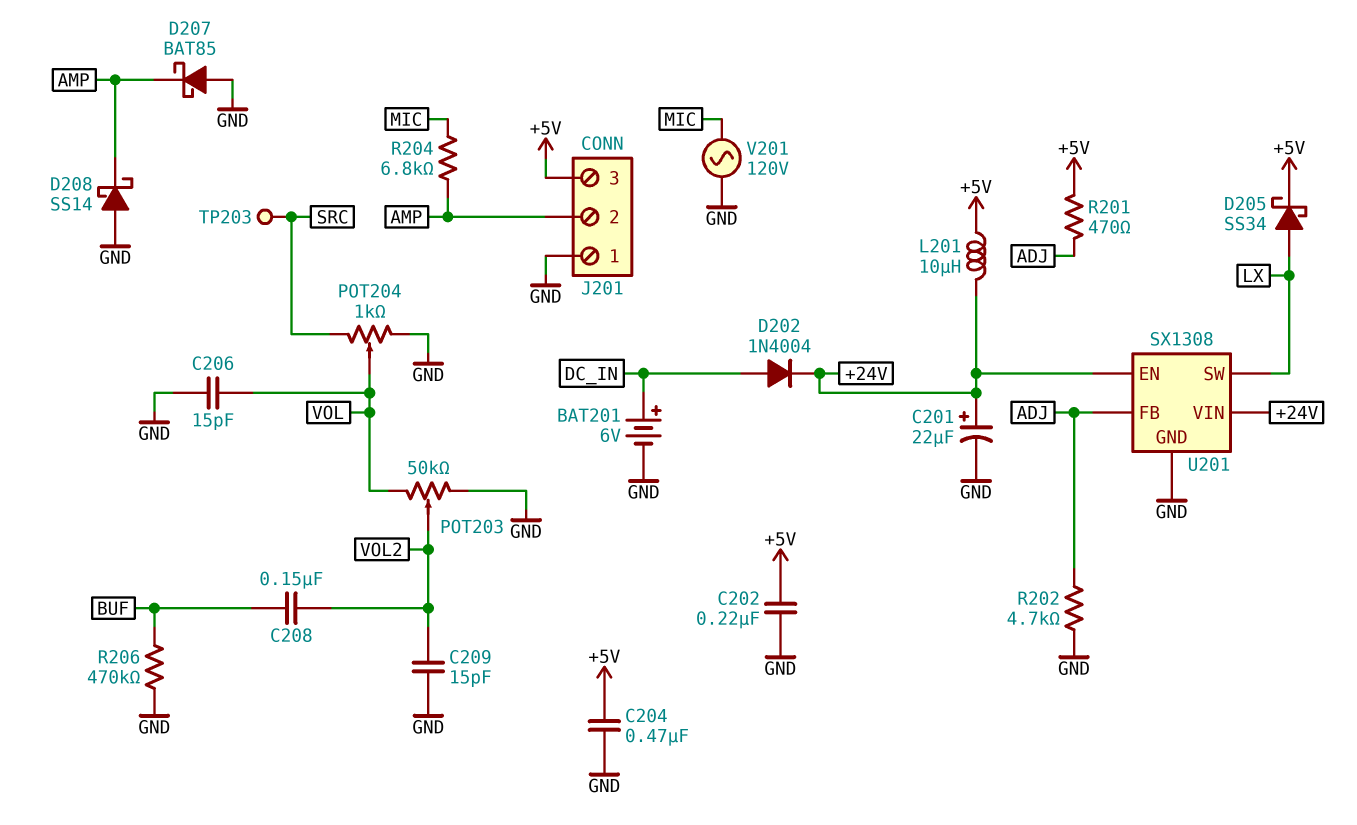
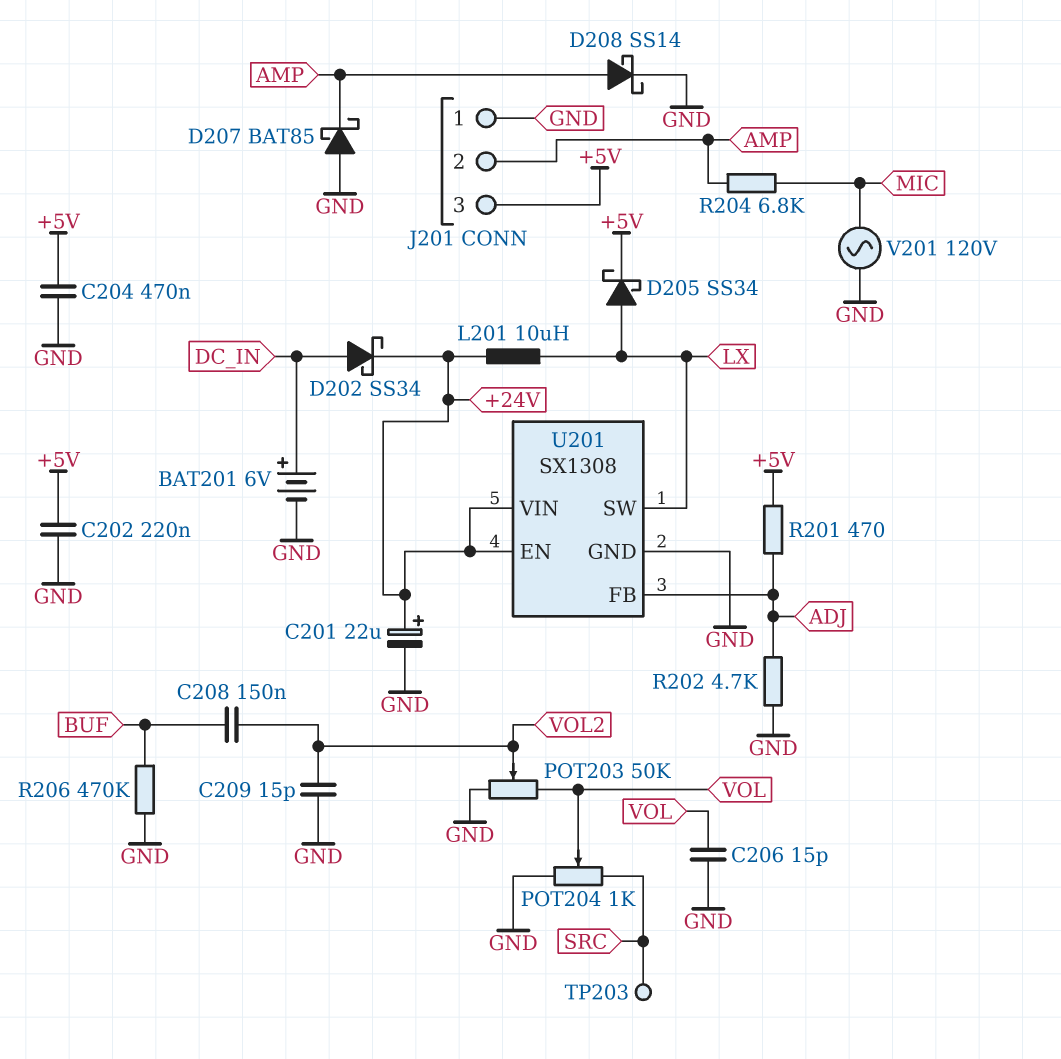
D202: diode 1N4004 (A DC_IN, K +24V) -> schottky SS34 (A DC_IN, K +24V)
D208: schottky SS14 (A GND, K AMP) -> schottky SS14 (A AMP, K GND)
L201: 10uH (+5V, +24V) -> 10uH (+24V, LX)

